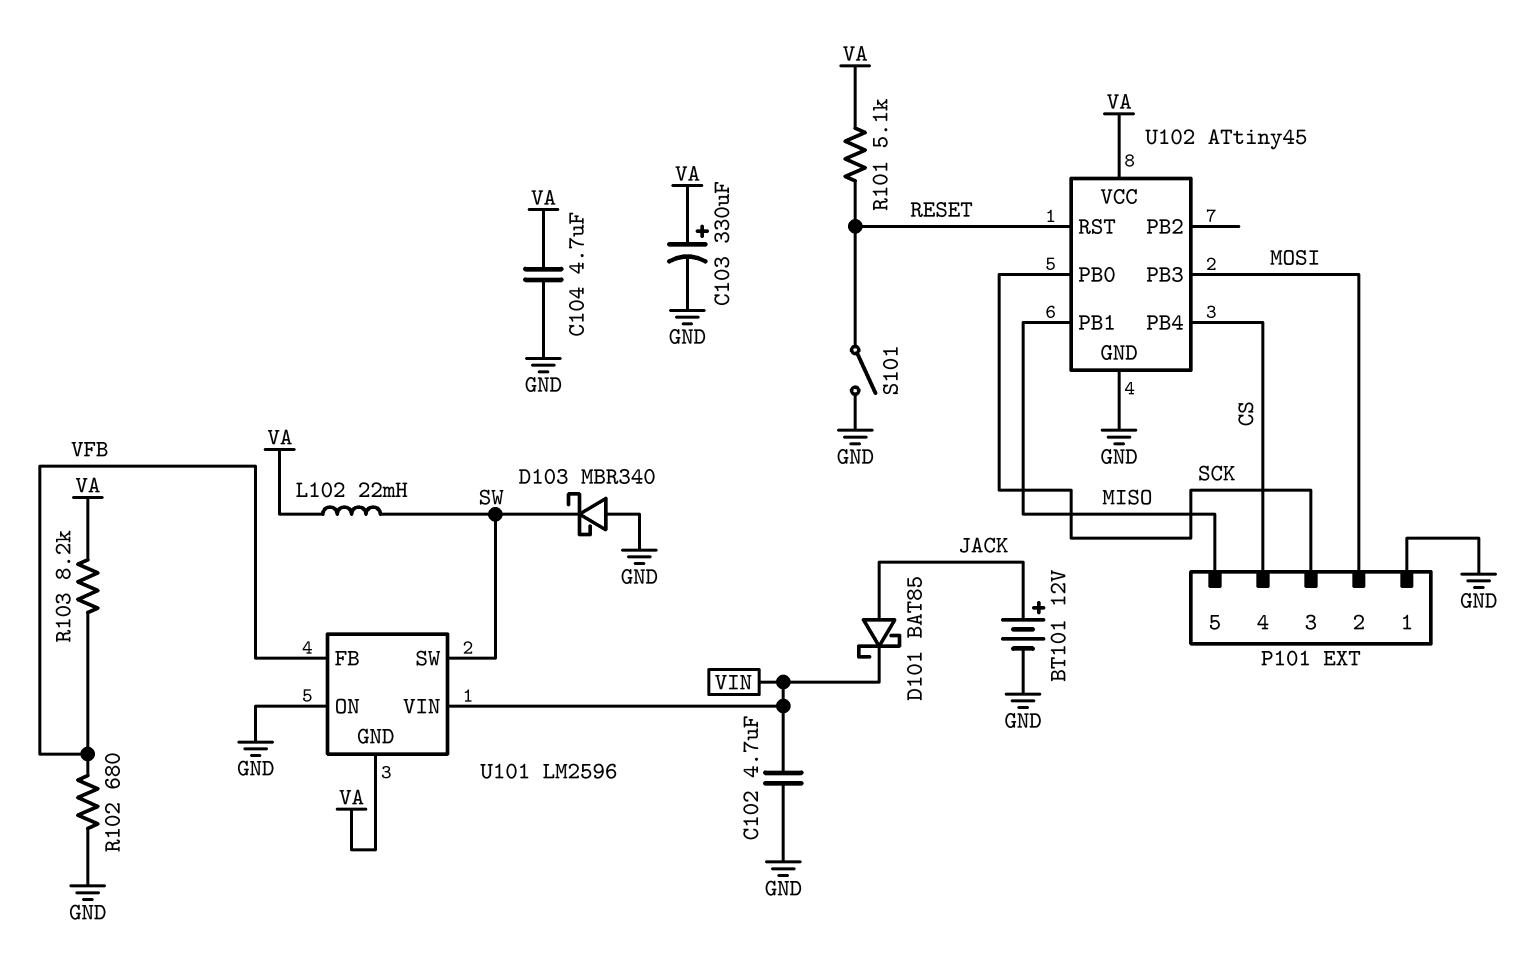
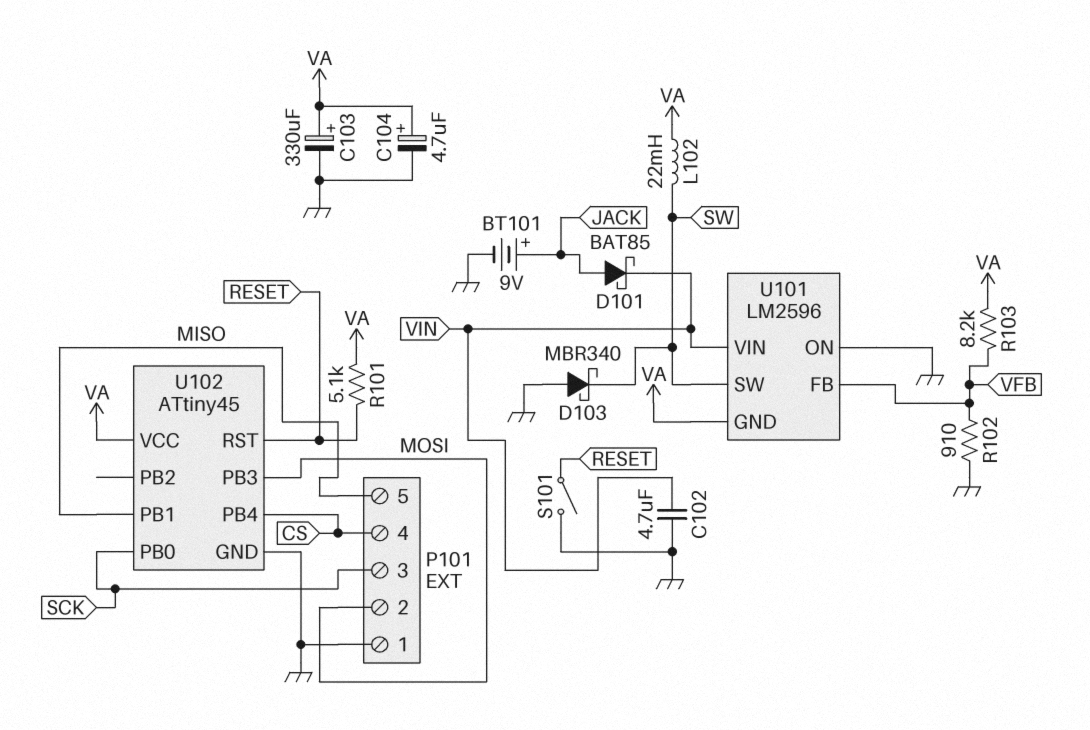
BT101: 12V (plus JACK, minus GND) -> 9V (plus JACK, minus GND)
C104: 4.7uF (GND, VA) -> 4.7uF (plus VA, minus GND)
R102: 680 (GND, VFB) -> 910 (GND, VFB)

